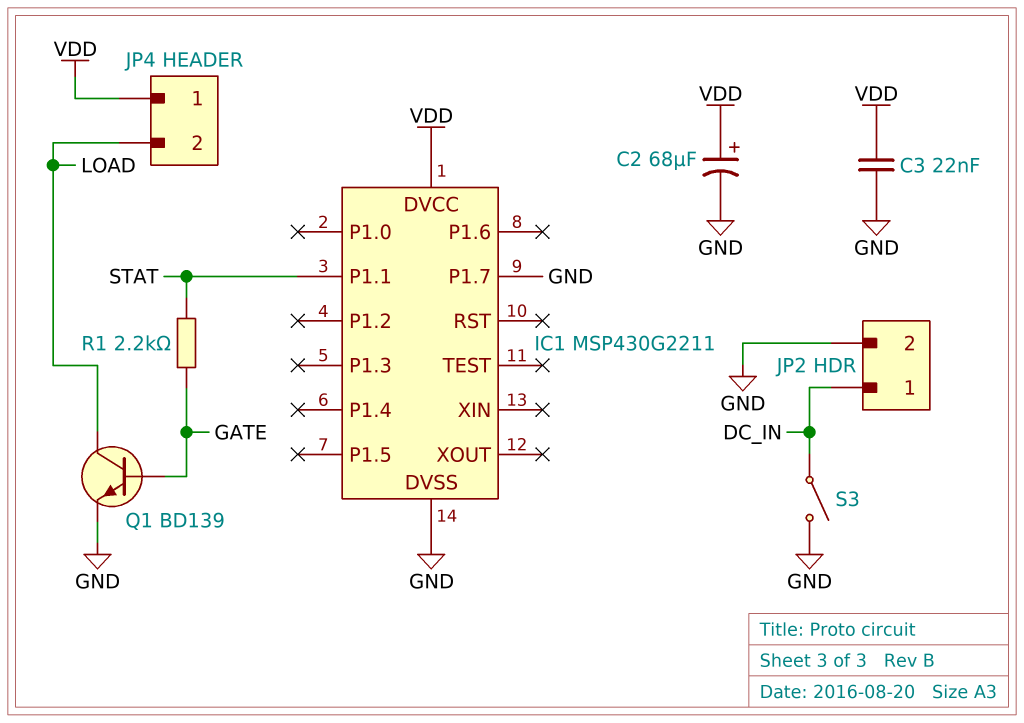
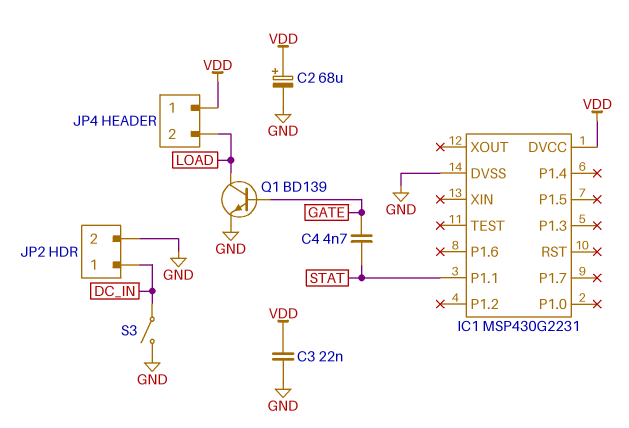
C4: none -> 4.7nF (GATE, STAT)
IC1: MSP430G2211 -> MSP430G2231
IC1 pin P1.7: GND -> none
R1: 2.2k (GATE, STAT) -> none

